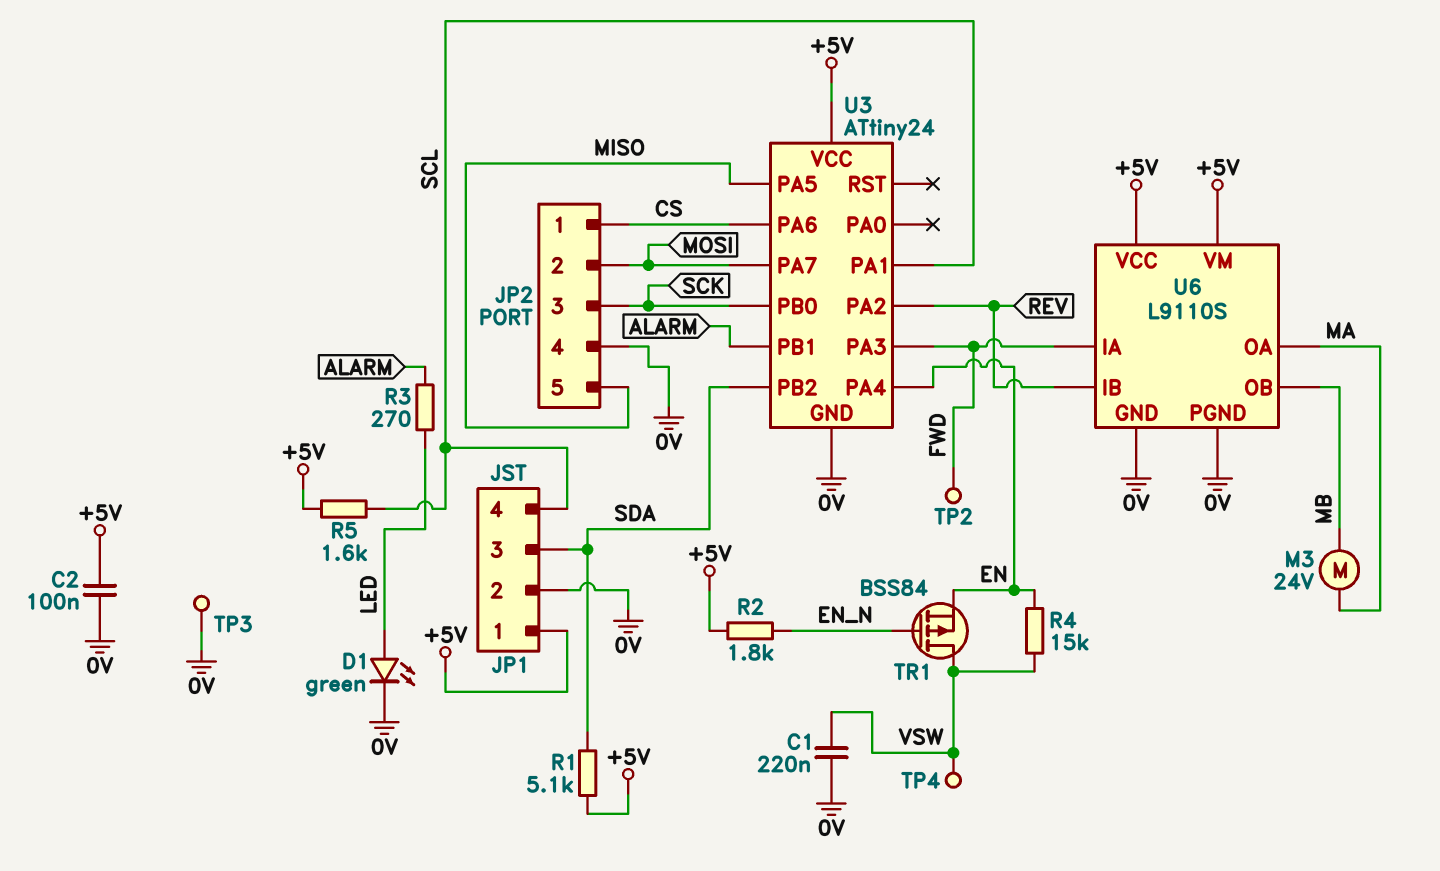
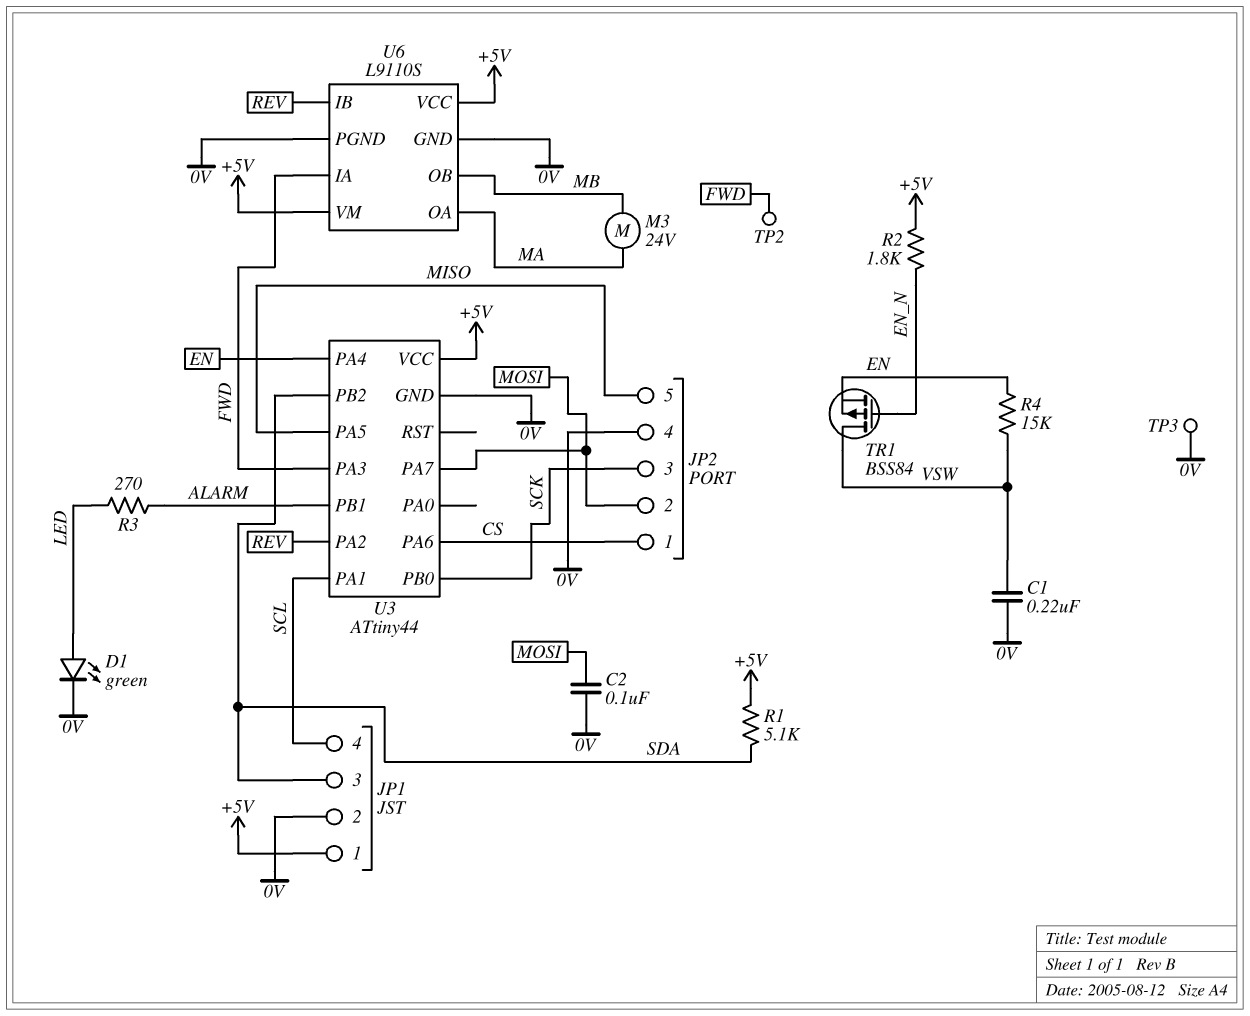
C2: 100nF (+5V, 0V) -> 100nF (0V, MOSI)
R5: 1.6k (+5V, SCL) -> none
TP4: test point (VSW) -> none
U3: ATtiny24 -> ATtiny44

